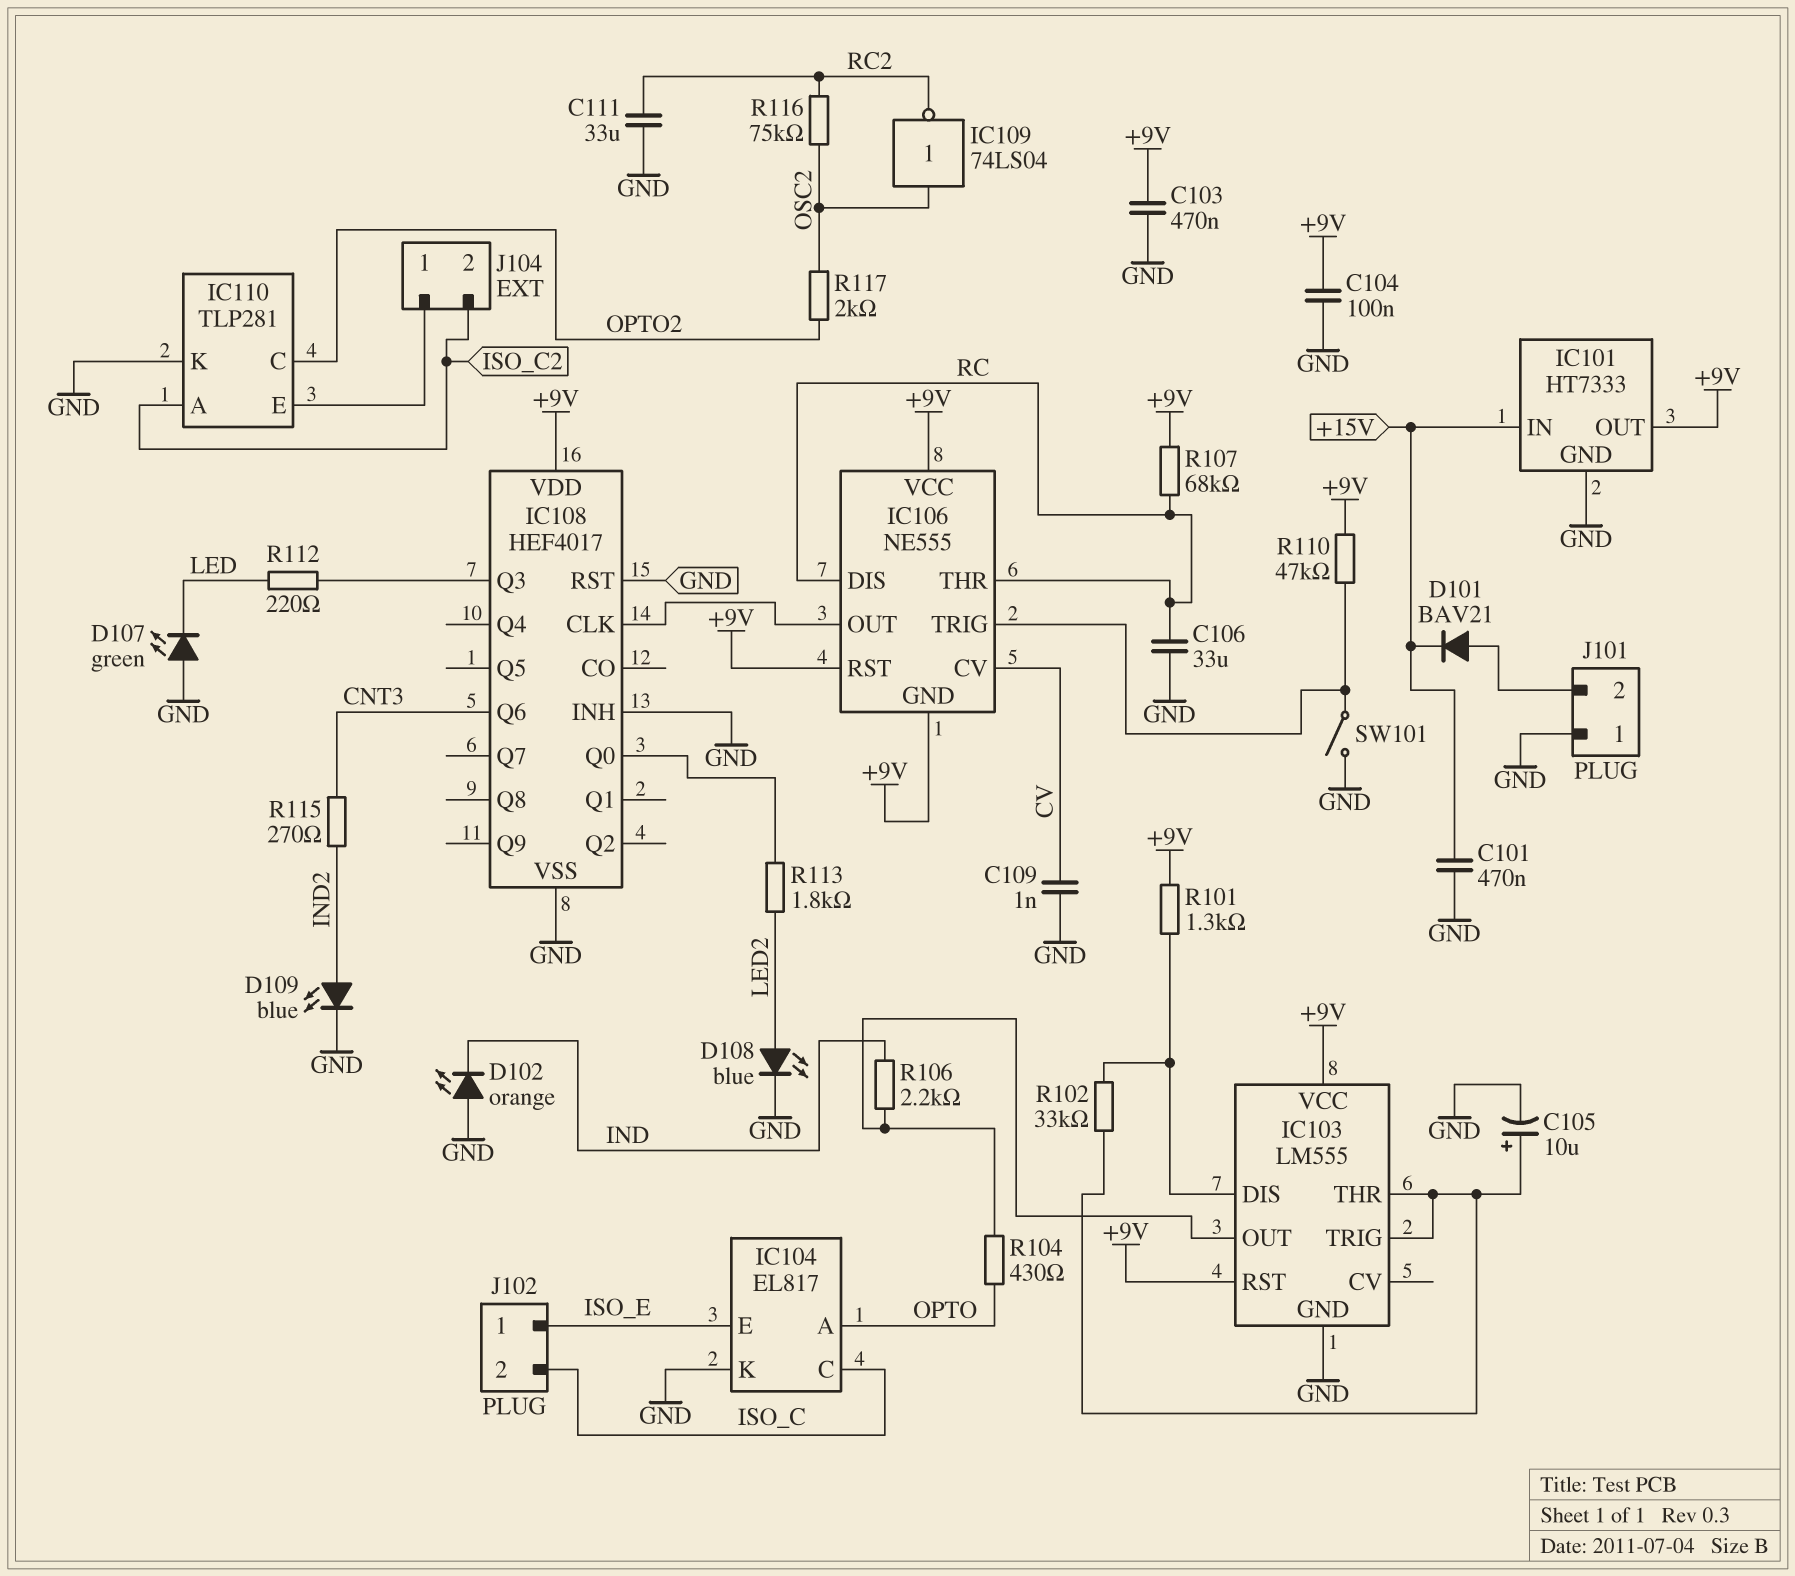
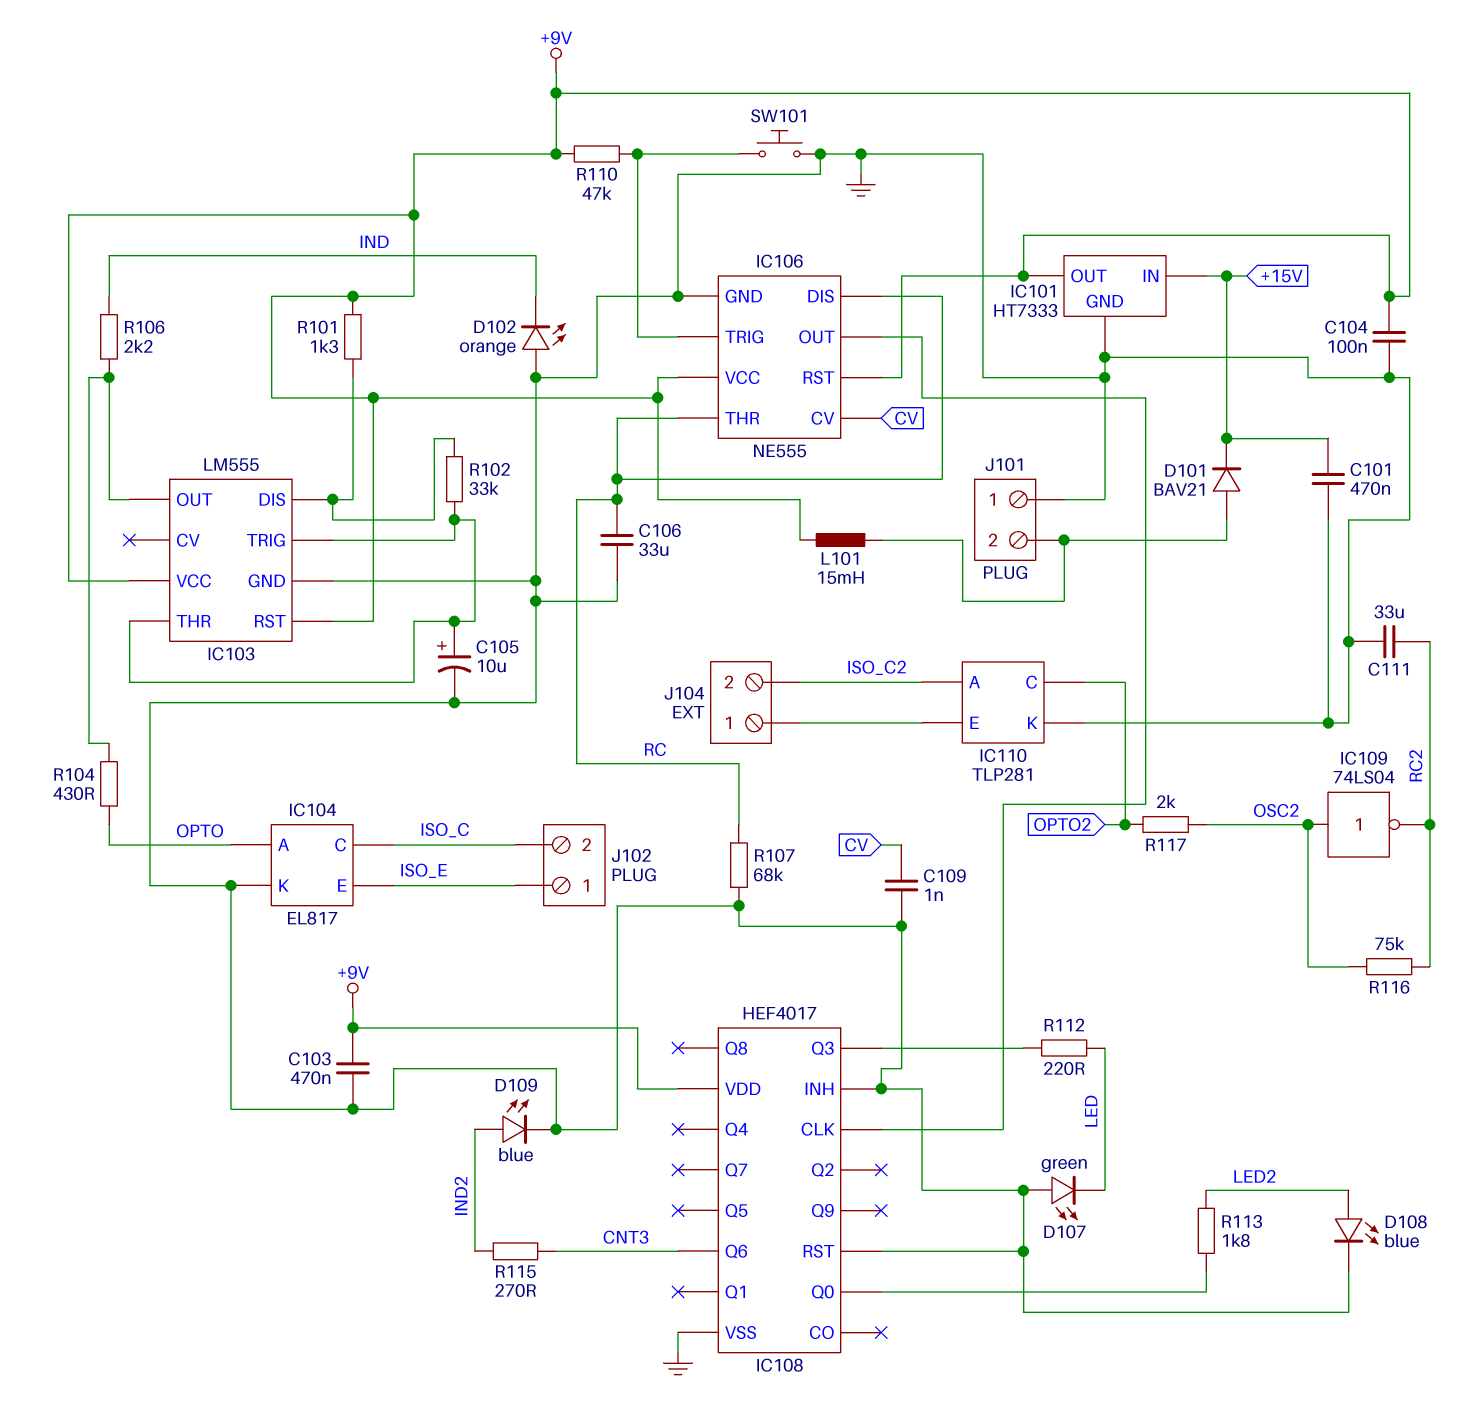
IC106 pin GND: +9V -> GND
L101: none -> 15mH (+9V, J101/2)
R107: 68k (+9V, RC) -> 68k (GND, RC)
SW101: switch (GND, IC106/TRIG) -> button (GND, IC106/TRIG)

